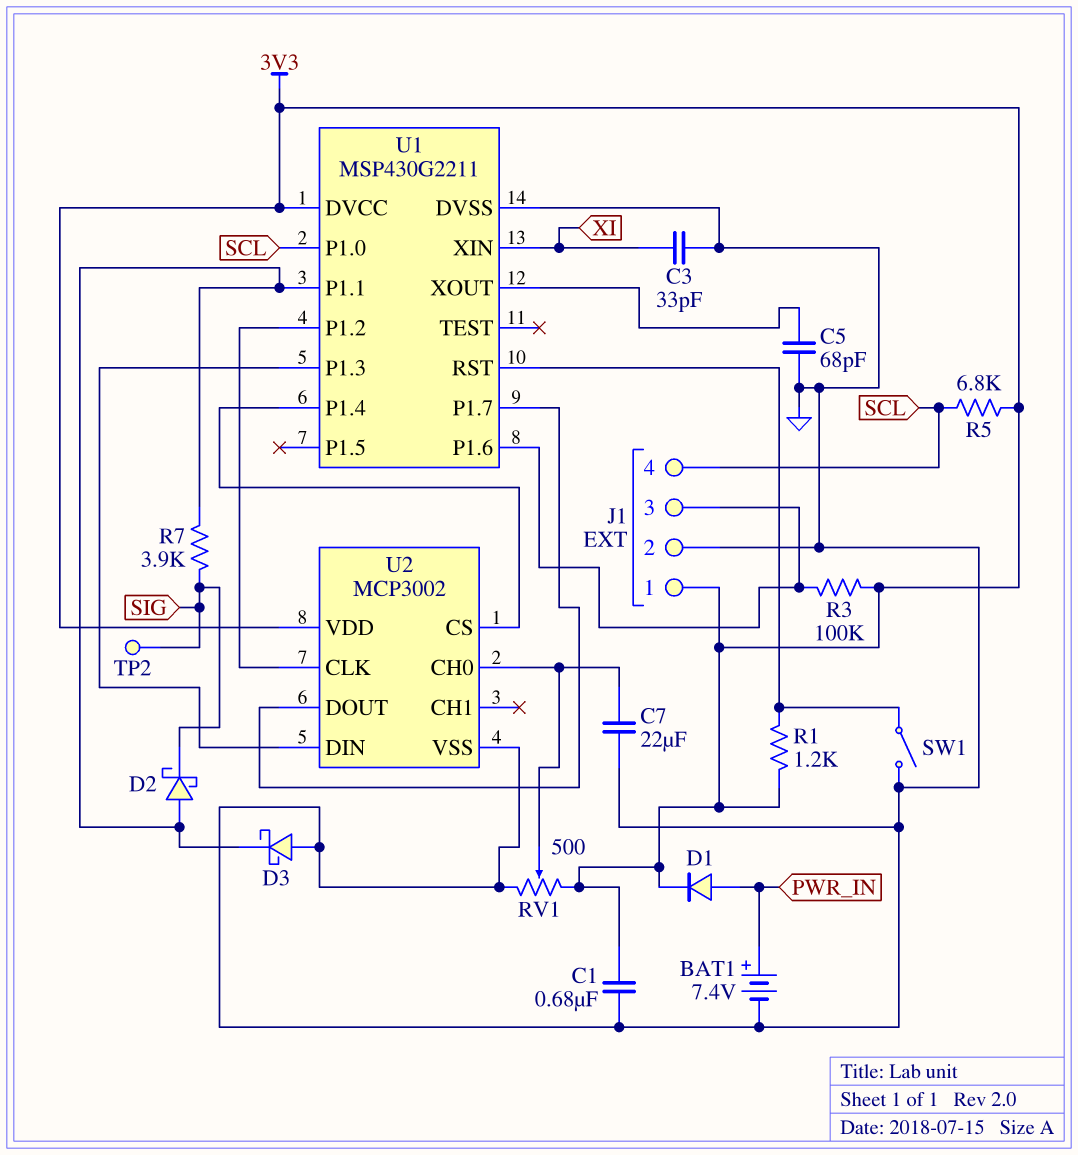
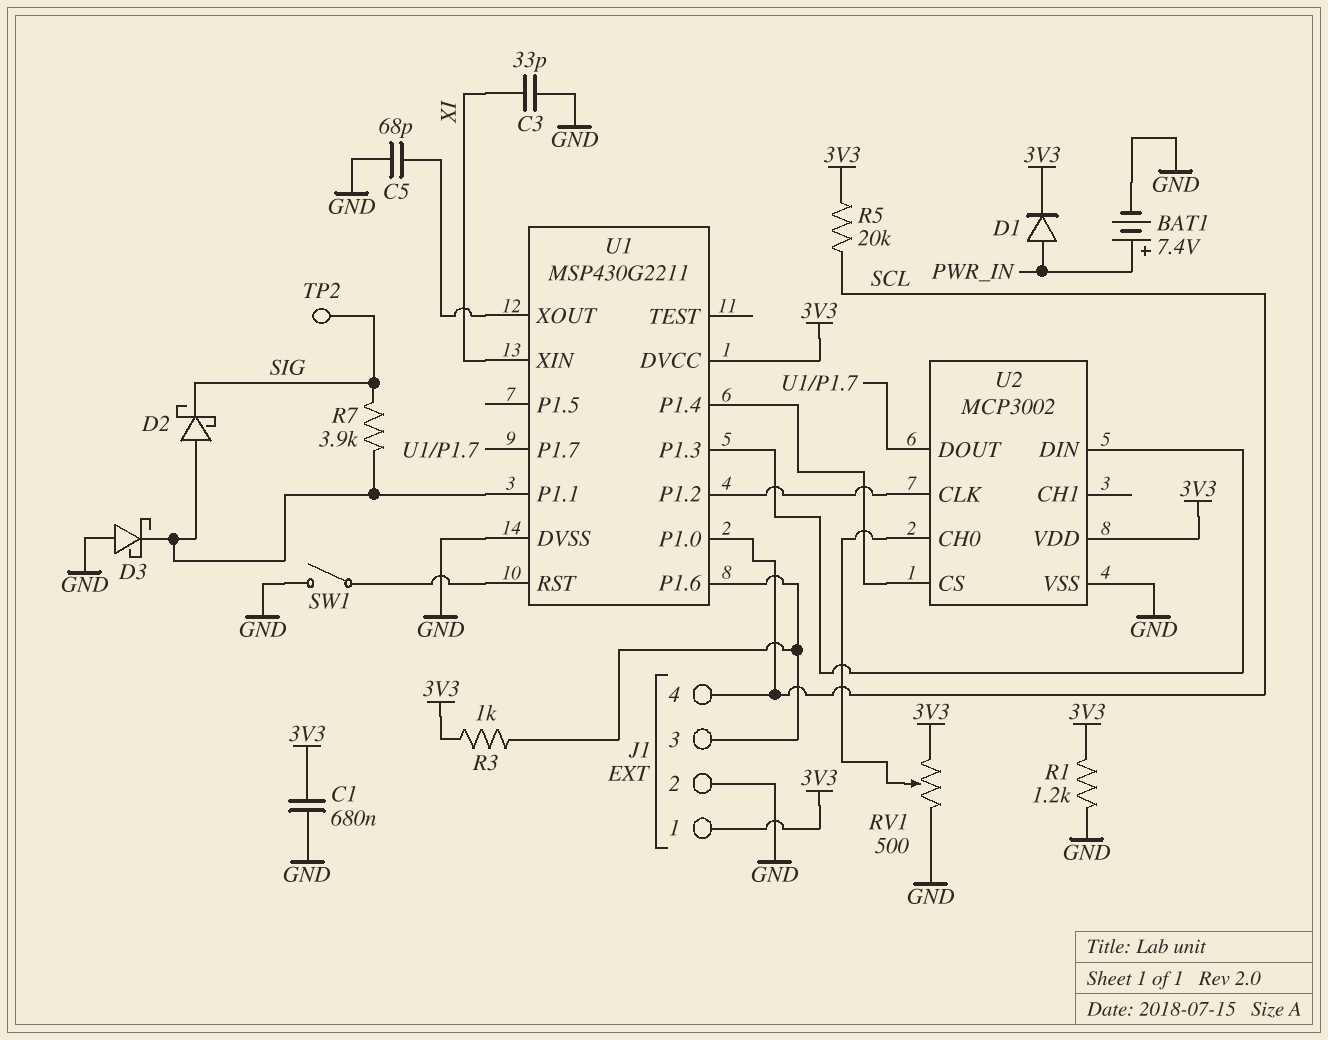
C7: 22uF (GND, U2/CH0) -> none
R1: 1.2k (3V3, U1/RST) -> 1.2k (3V3, GND)
R3: 100k (3V3, J1/3) -> 1k (3V3, J1/3)
R5: 6.8k (3V3, SCL) -> 20k (3V3, SCL)

